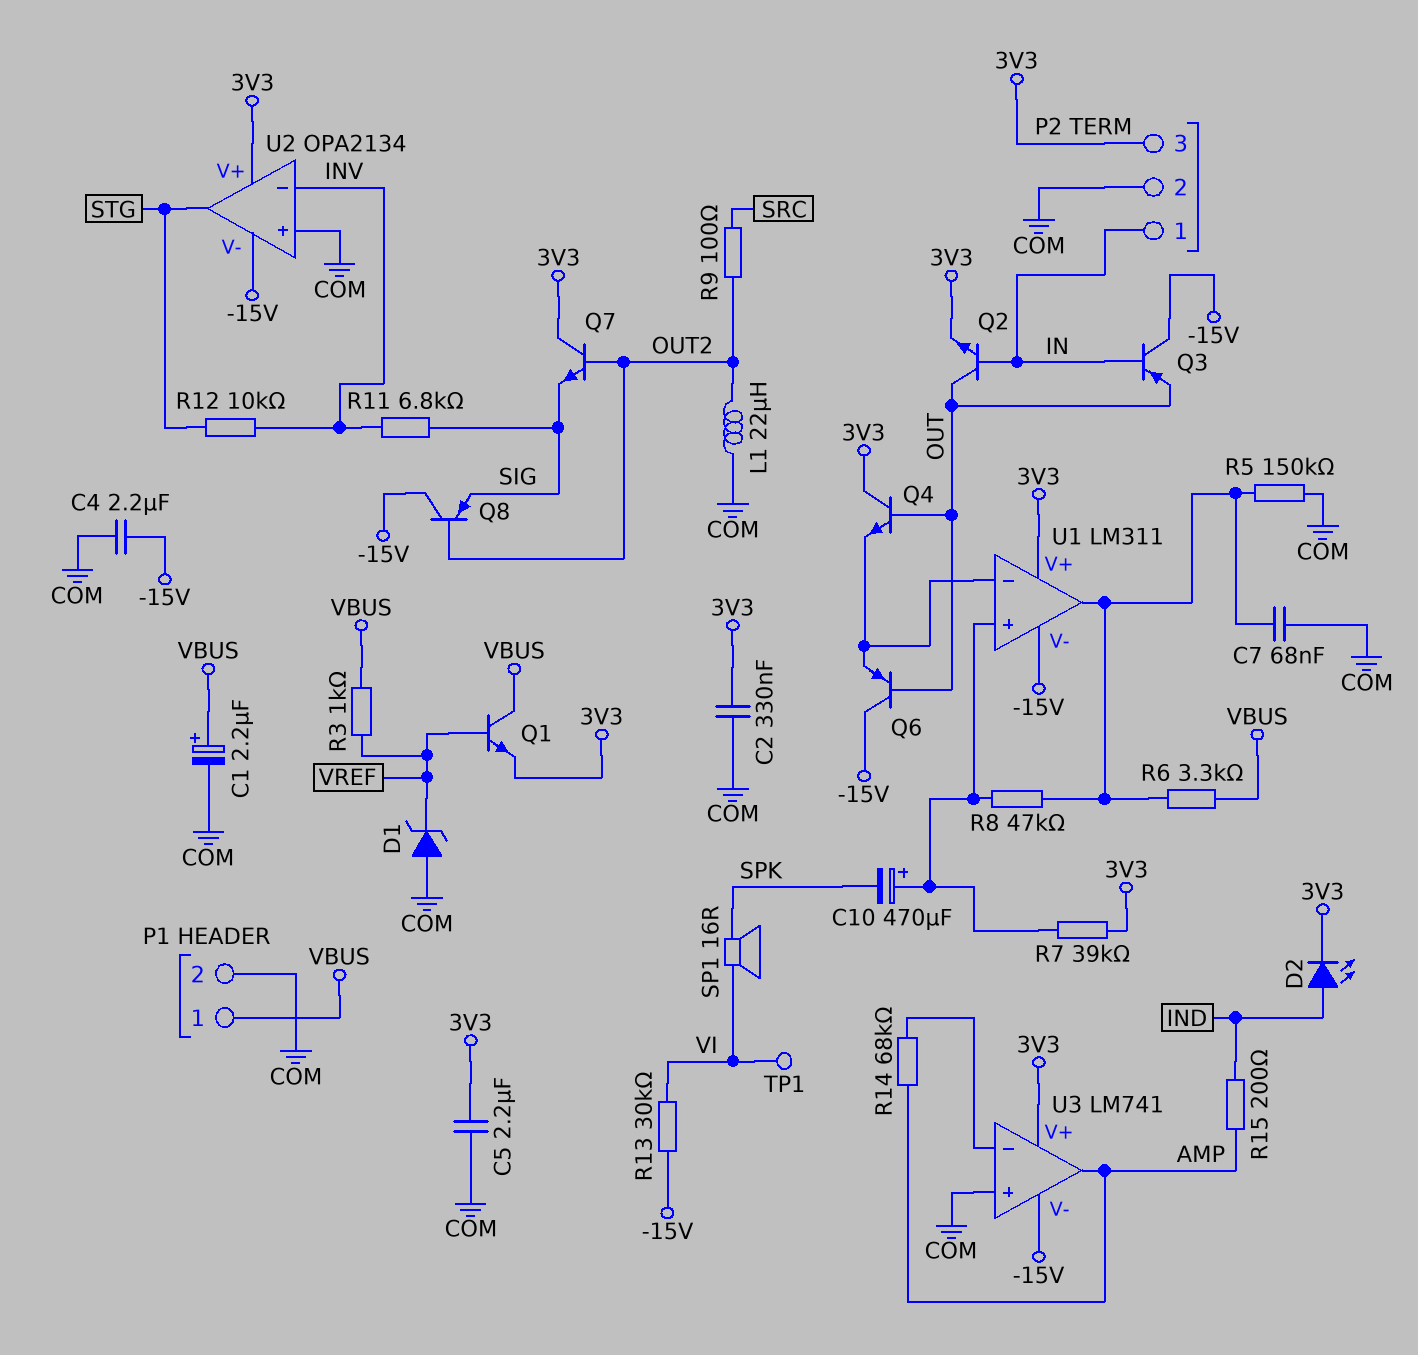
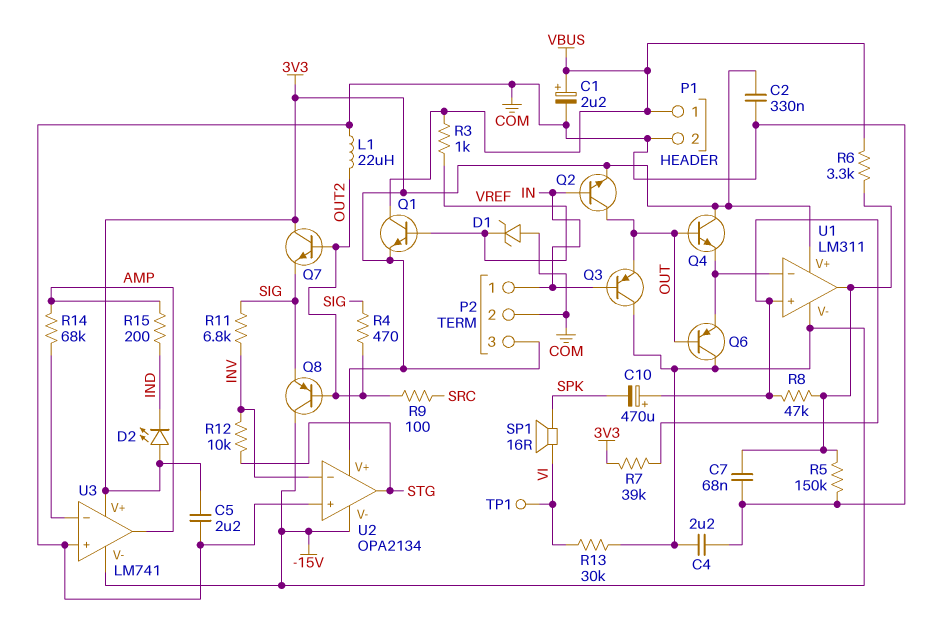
D2: LED (A IND, K 3V3) -> LED (A 3V3, K IND)
R4: none -> 470 (OUT2, SIG)

